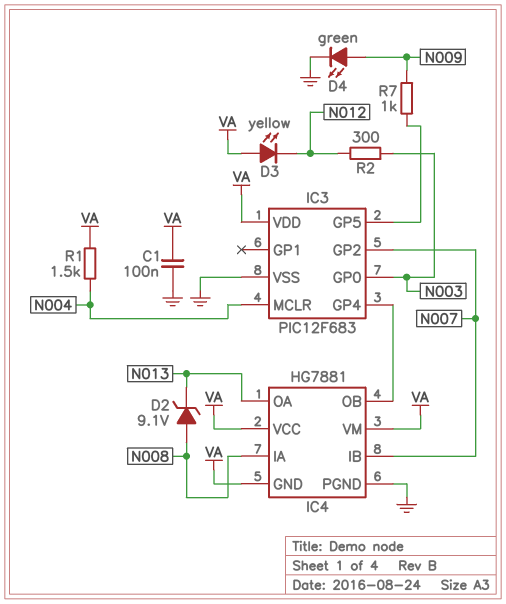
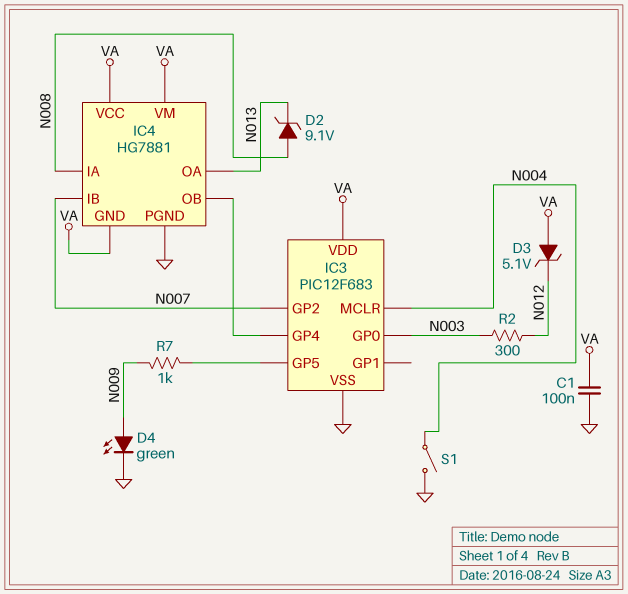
D3: LED yellow (A VA, K N012) -> zener 5.1V (A VA, K N012)
R1: 1.5k (N004, VA) -> none
S1: none -> switch (GND, N004)

